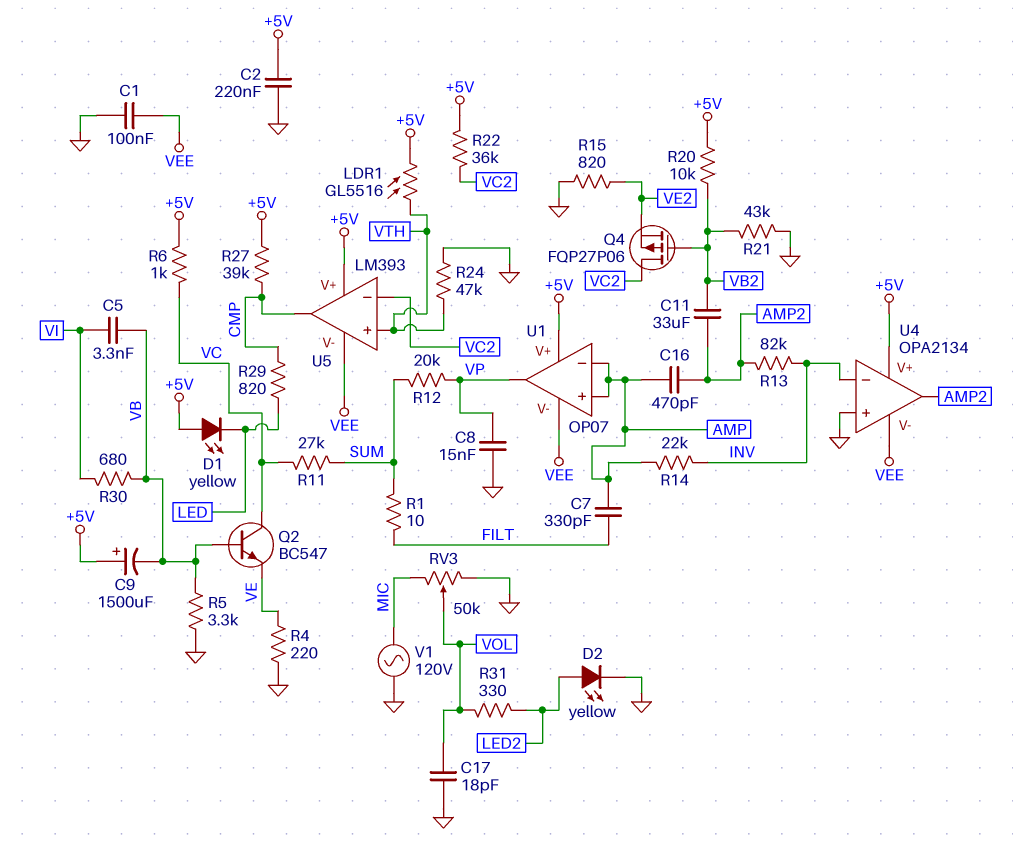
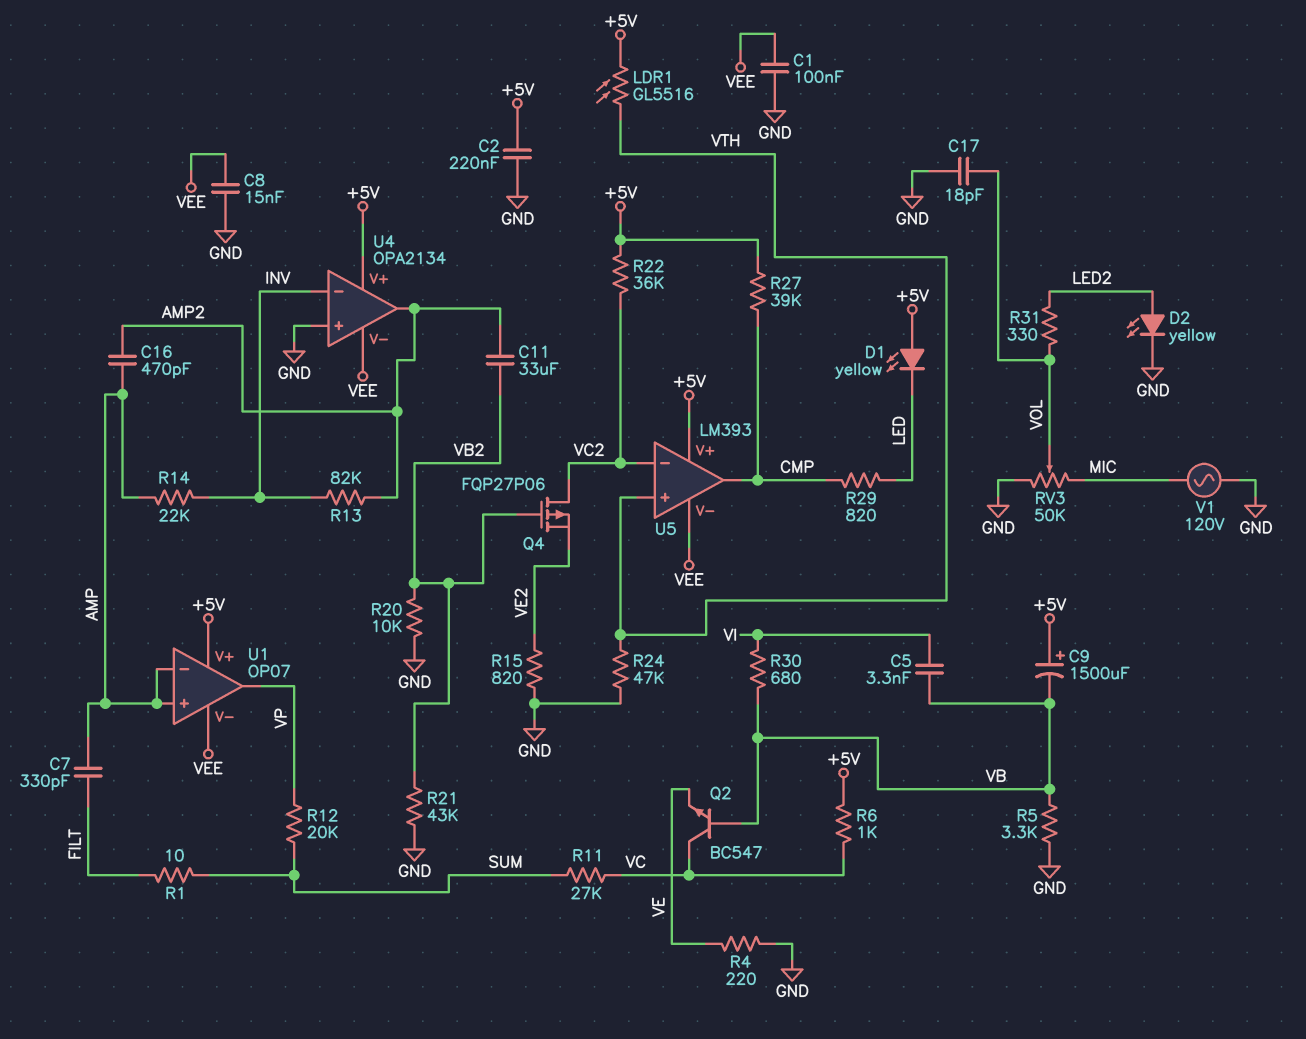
C8: 15nF (GND, VP) -> 15nF (GND, VEE)
R20: 10k (+5V, VB2) -> 10k (GND, VB2)

